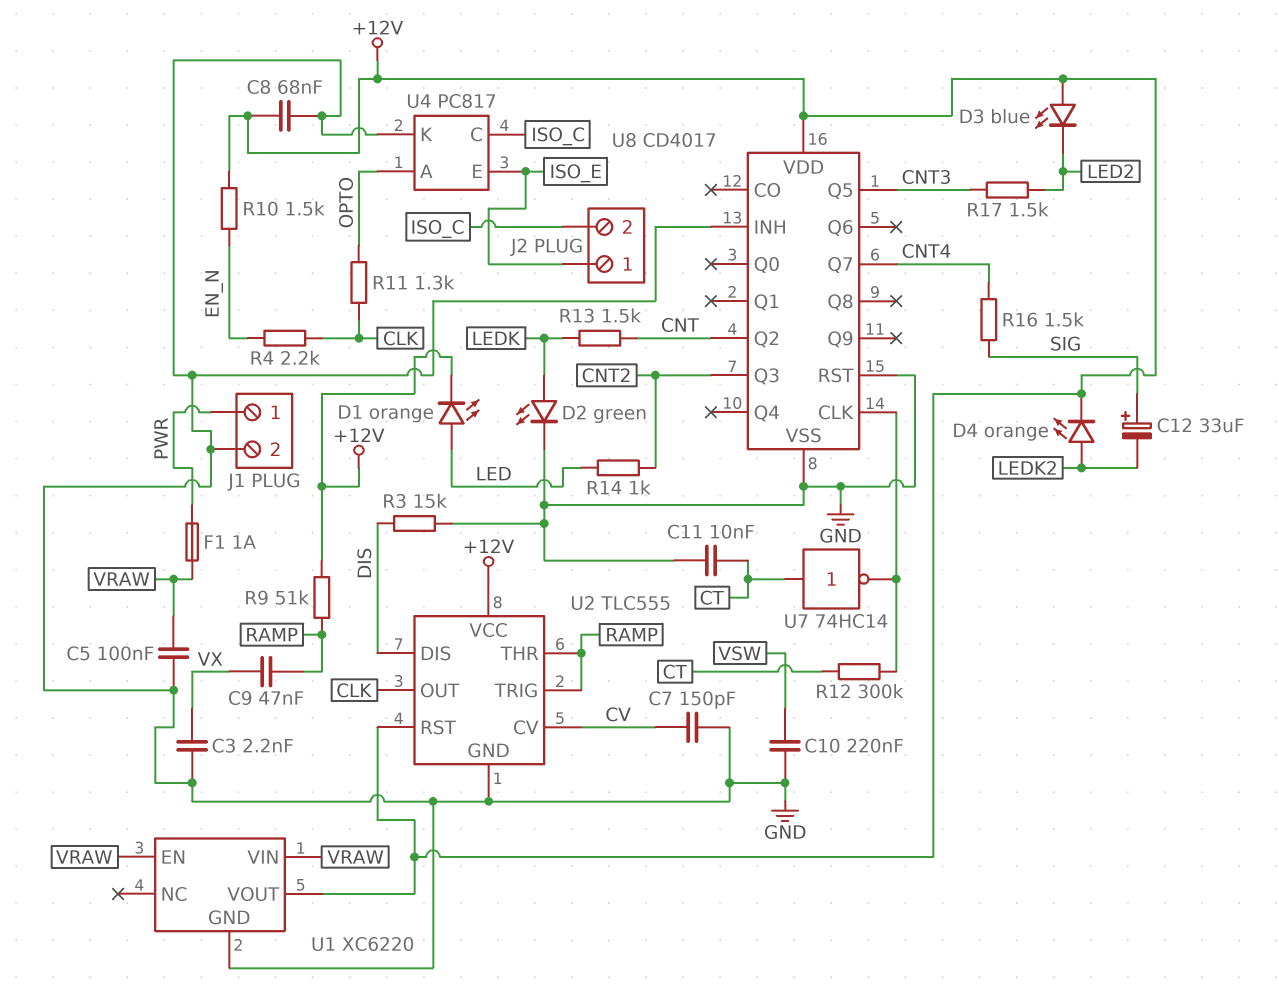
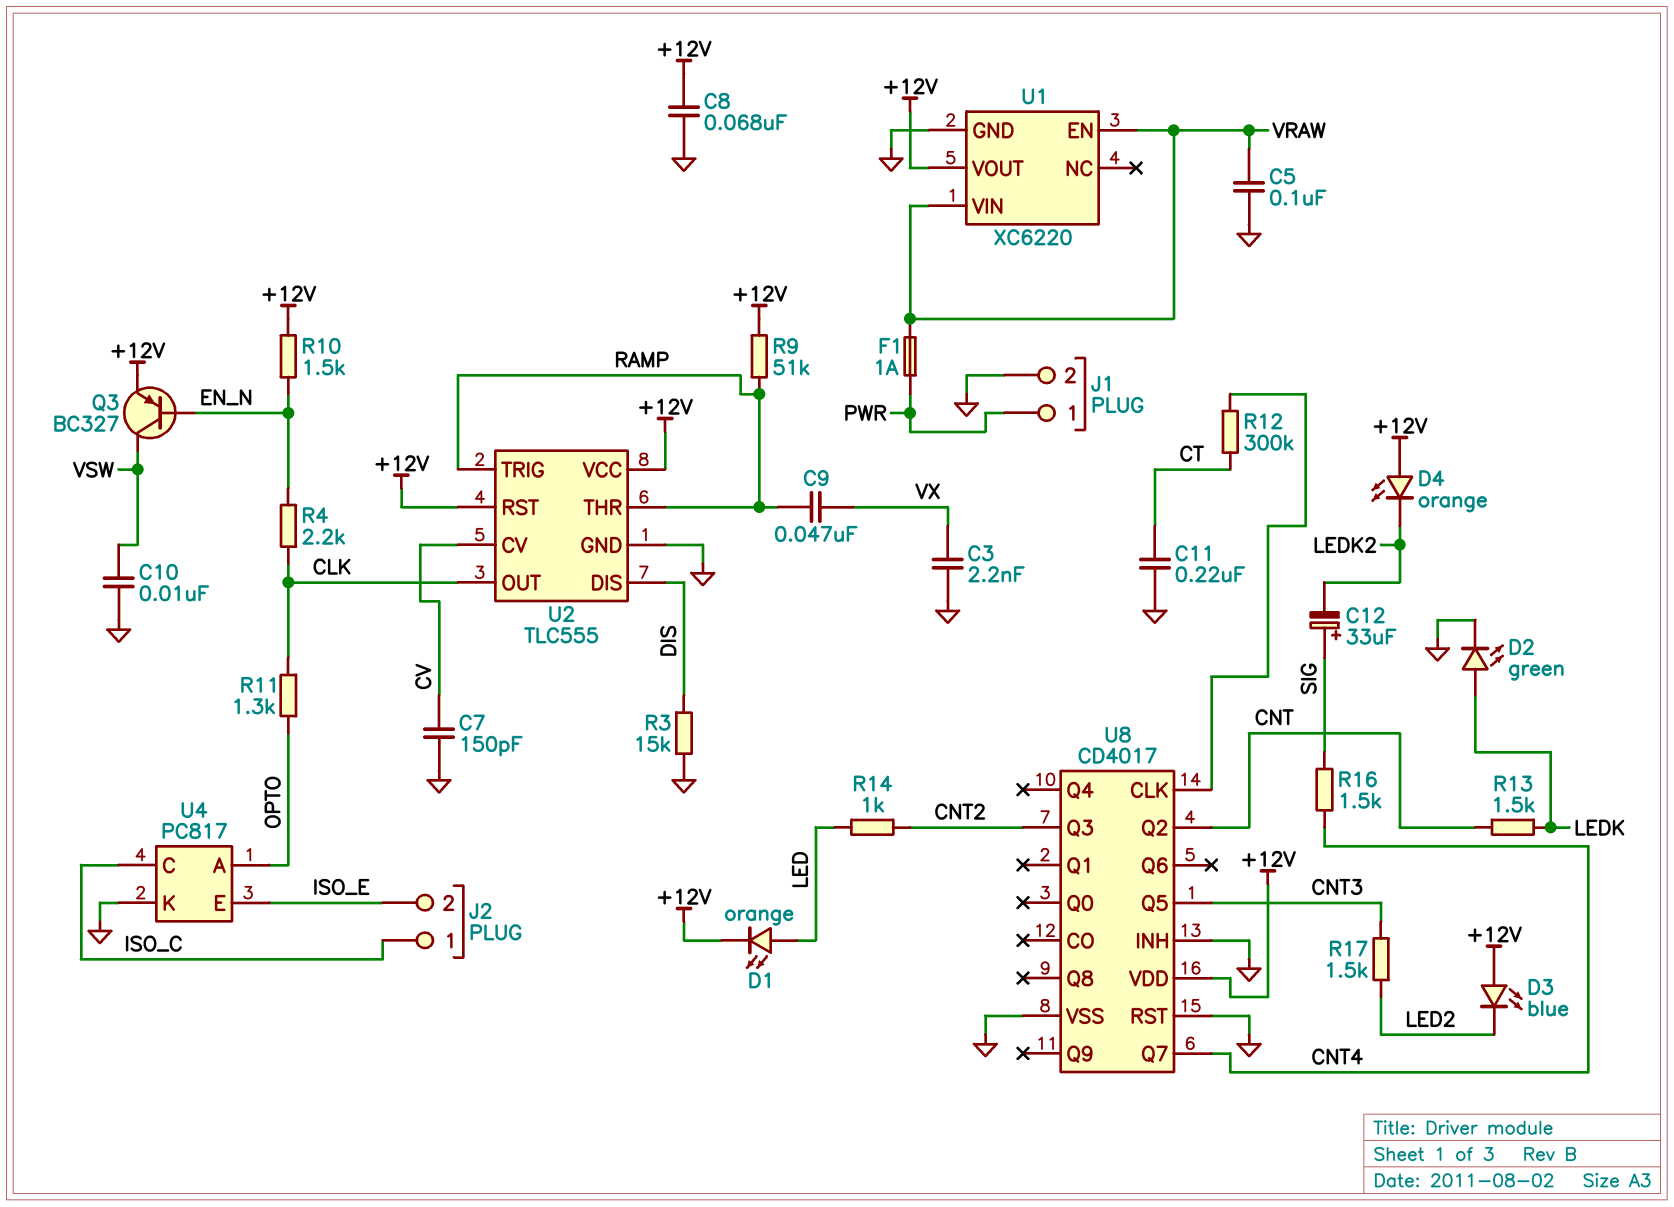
C10: 220nF (GND, VSW) -> 10nF (GND, VSW)
C11: 10nF (CT, GND) -> 220nF (CT, GND)
D4: LED orange (A LEDK2, K +12V) -> LED orange (A +12V, K LEDK2)
J2 pin 1: ISO_E -> ISO_C
J2 pin 2: ISO_C -> ISO_E
Q3: none -> PNP BC327 (B EN_N, C VSW, E +12V)
U7: NOT 74HC14 (in CT, out U8/CLK) -> none

